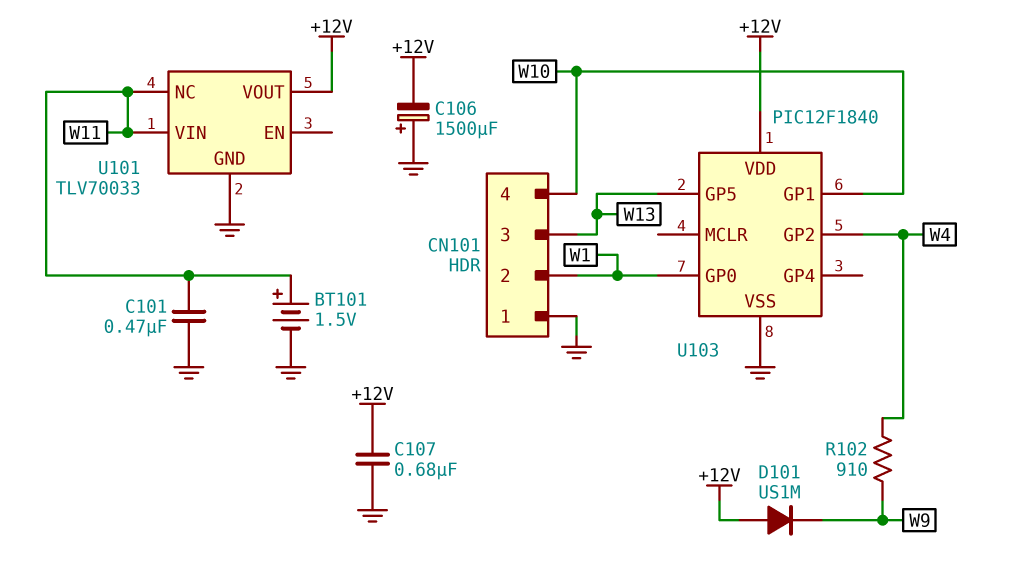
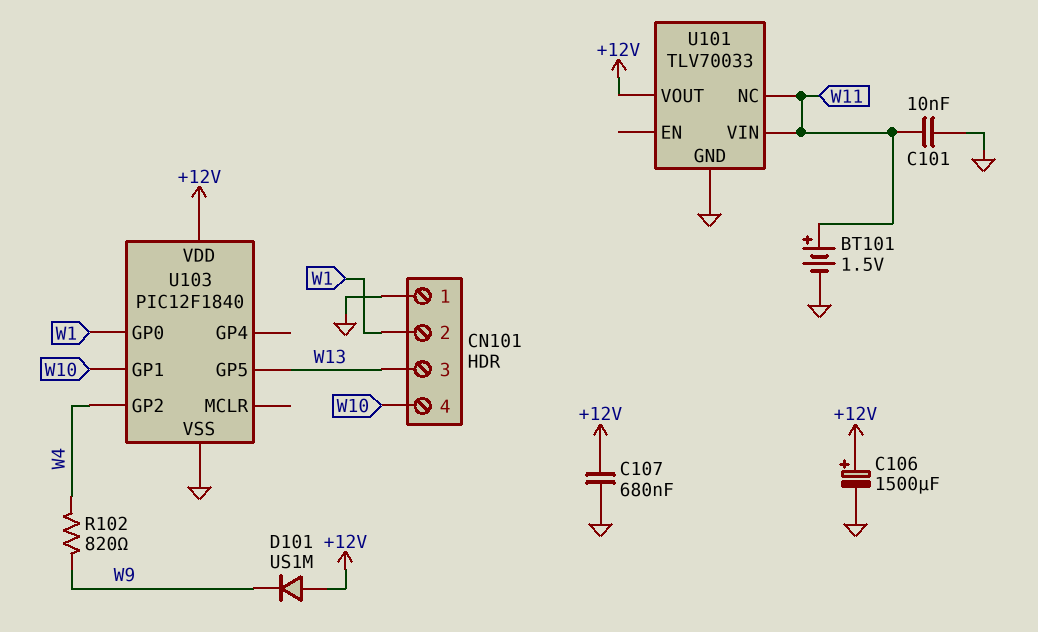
C101: 470nF (GND, W11) -> 10nF (GND, W11)
C106: 1500uF (plus GND, minus +12V) -> 1500uF (plus +12V, minus GND)
R102: 910 (W4, W9) -> 820 (W4, W9)

